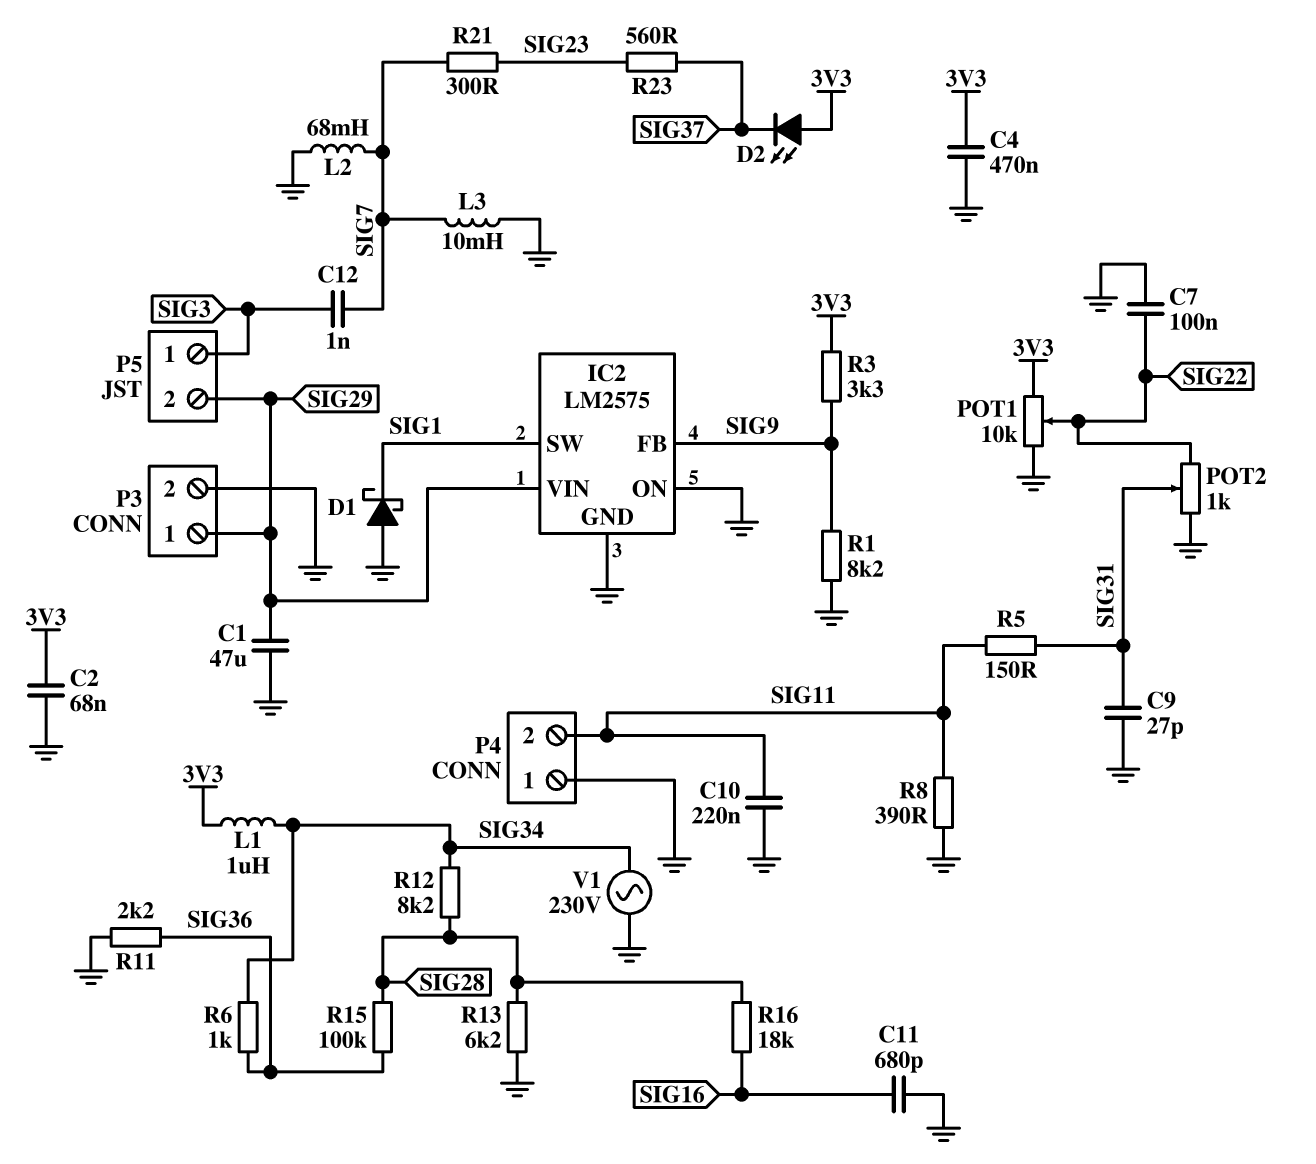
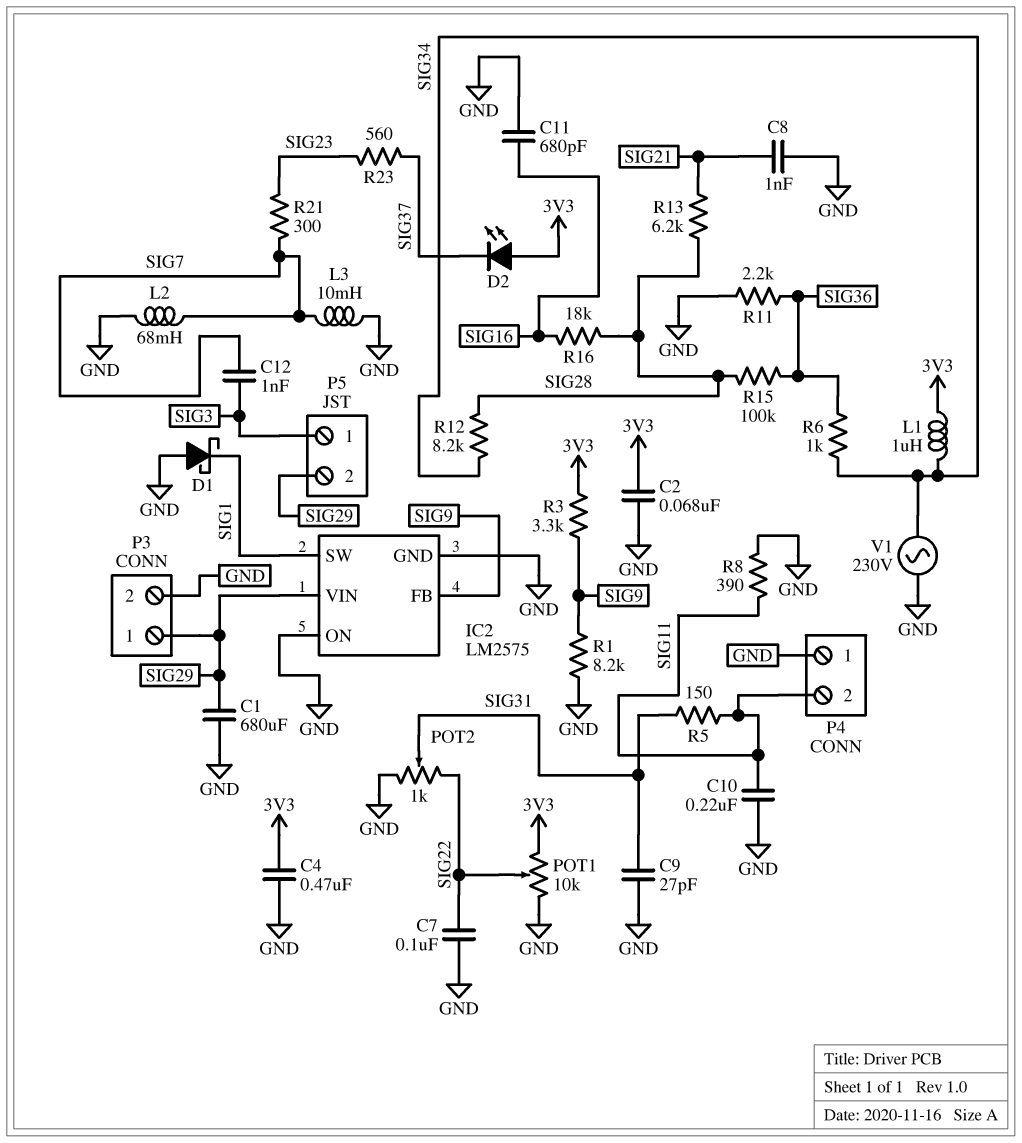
C1: 47uF (GND, SIG29) -> 680uF (GND, SIG29)
C8: none -> 1nF (GND, SIG21)
R13: 6.2k (GND, SIG28) -> 6.2k (SIG21, SIG28)

